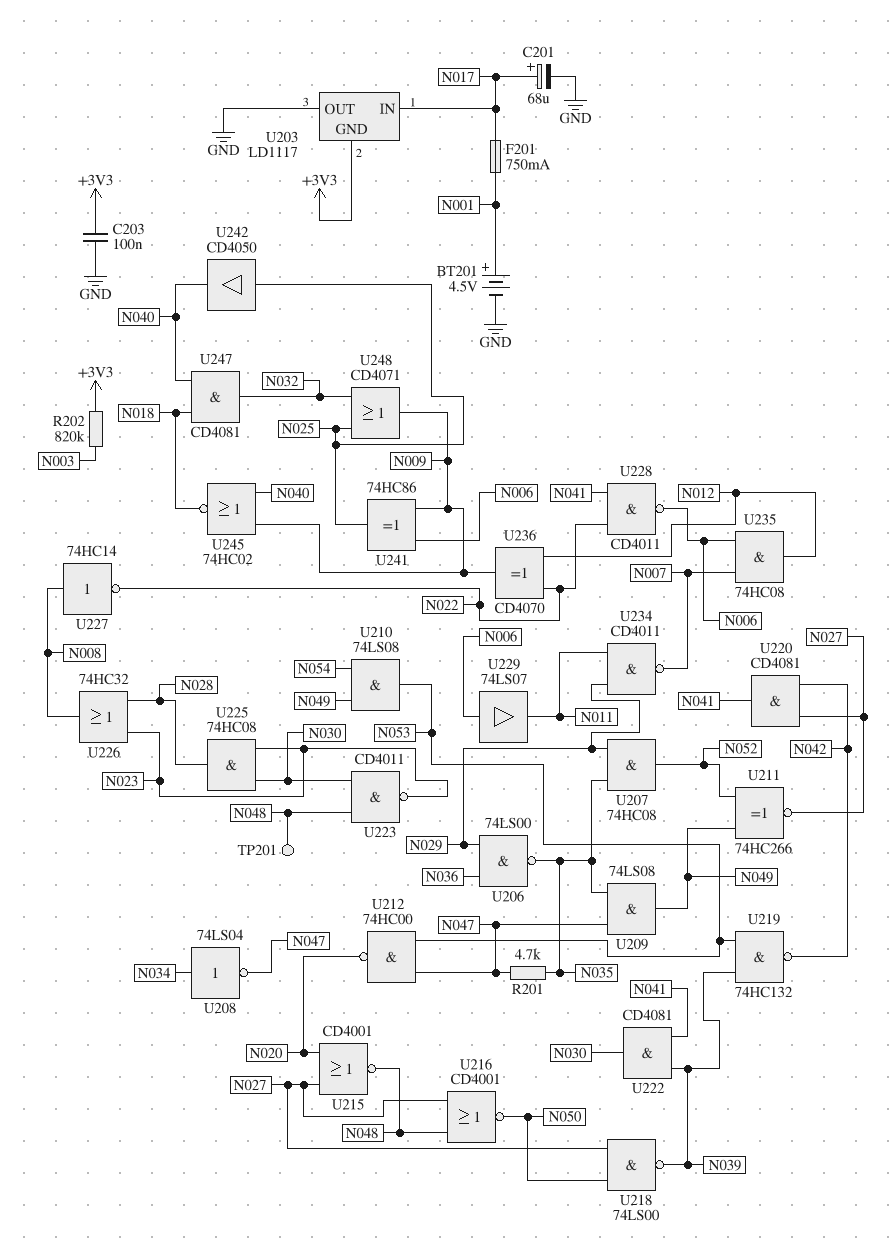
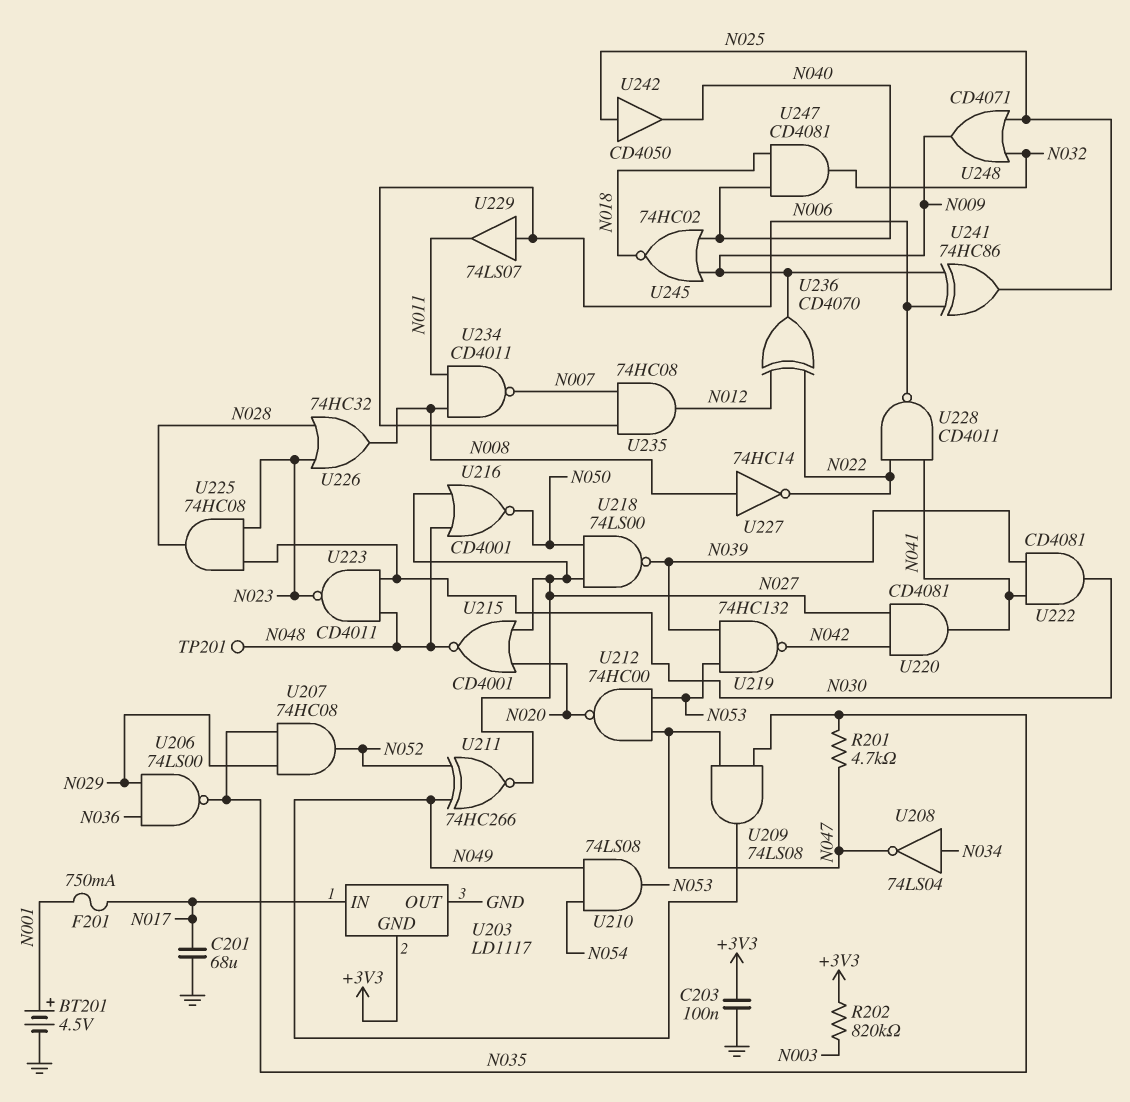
C201: 68uF (plus N017, minus GND) -> 68uF (GND, N017)
U234: NAND CD4011 (in N011, in N029, out N007) -> NAND CD4011 (in N008, in N011, out N007)

